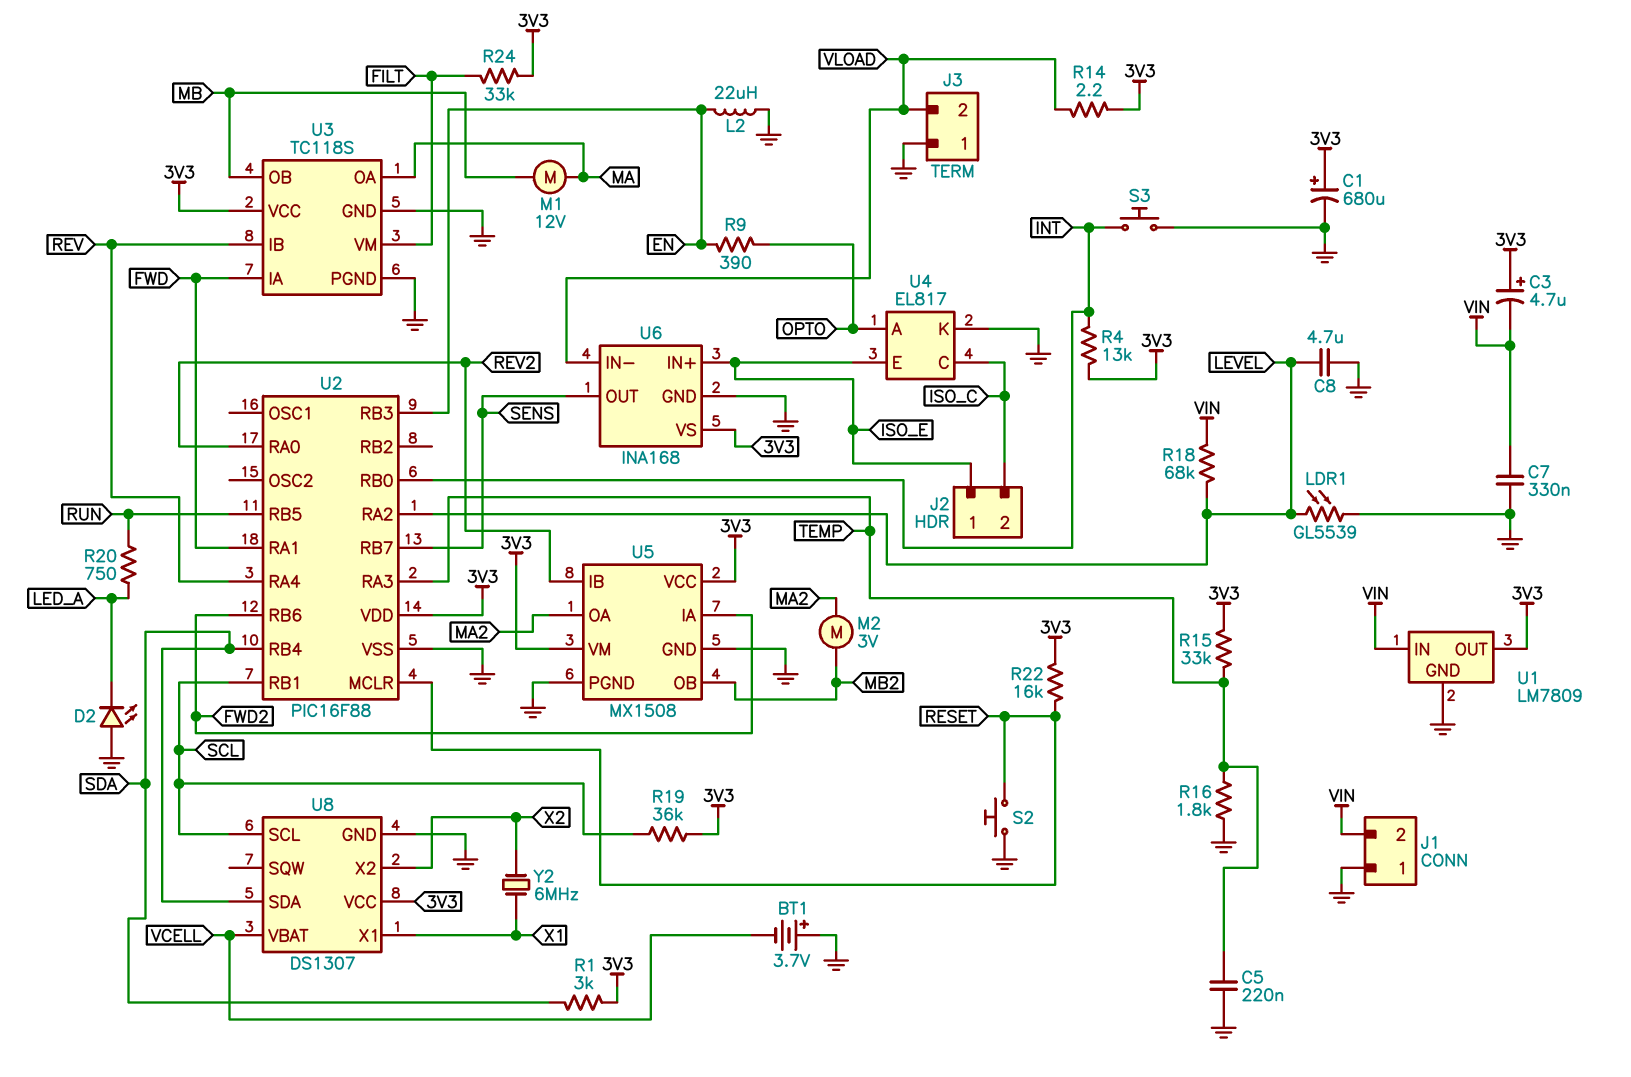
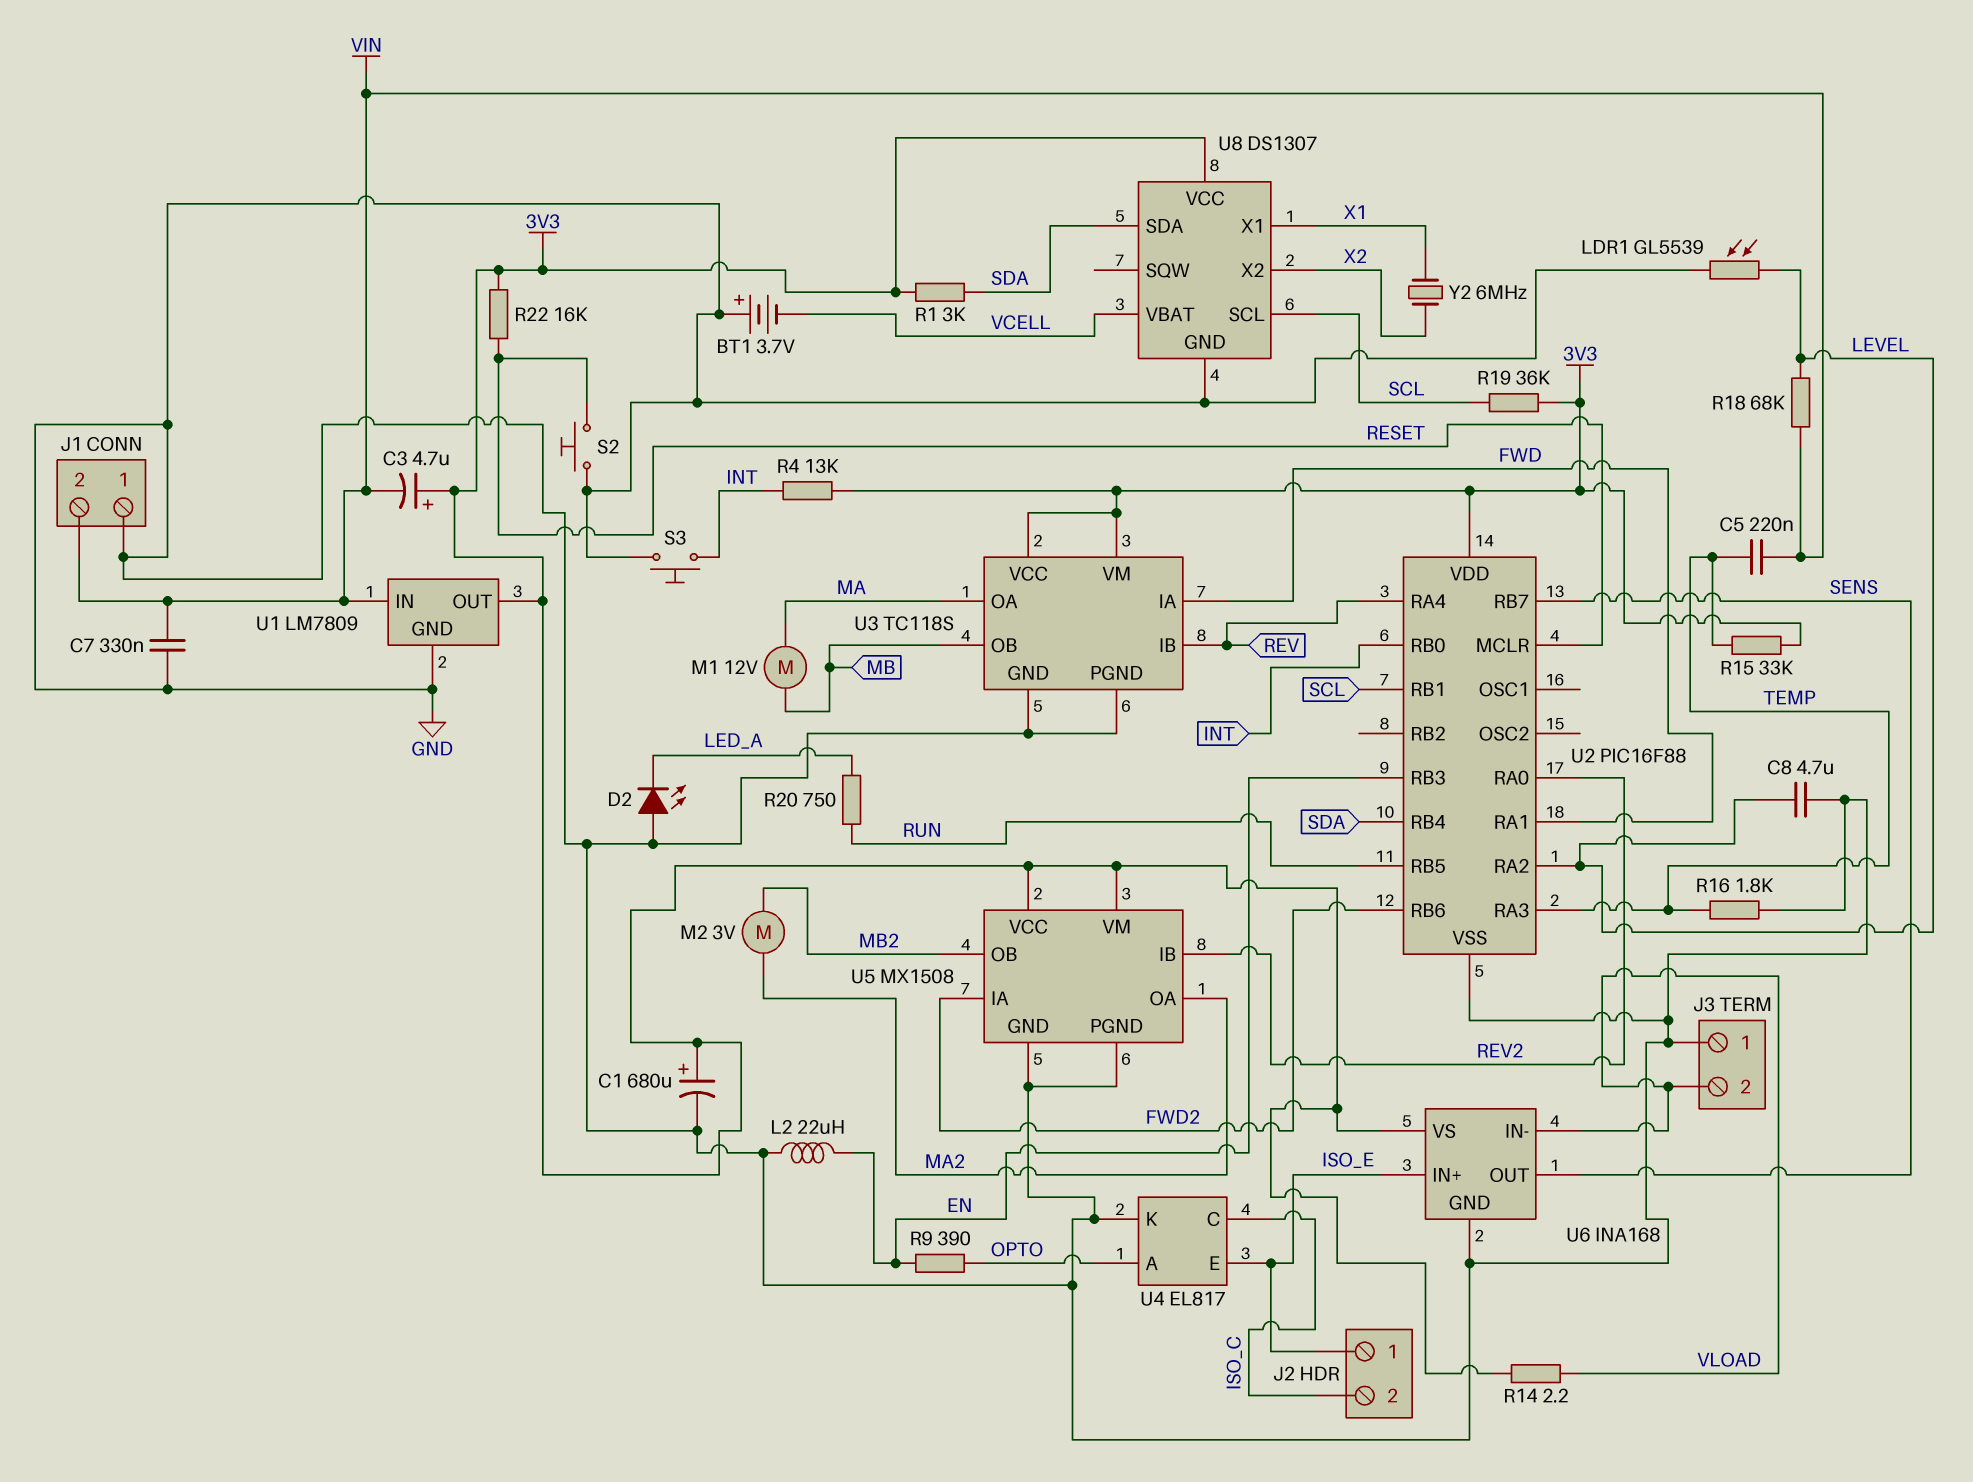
C5: 220nF (GND, TEMP) -> 220nF (TEMP, VIN)
R24: 33k (3V3, FILT) -> none
U3 pin VM: FILT -> 3V3

